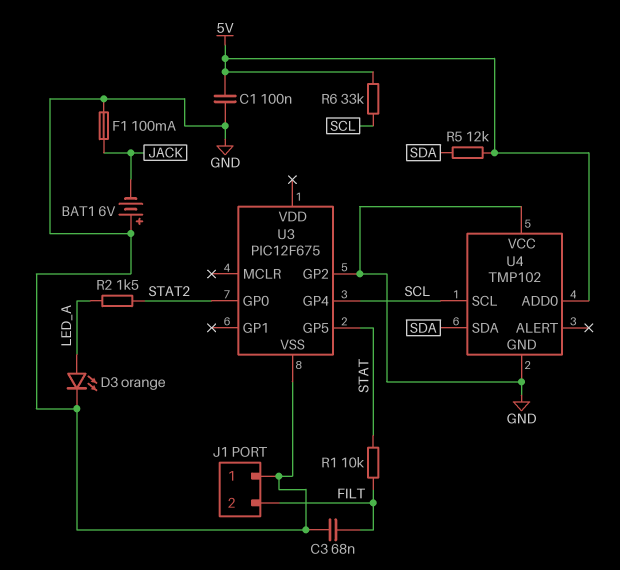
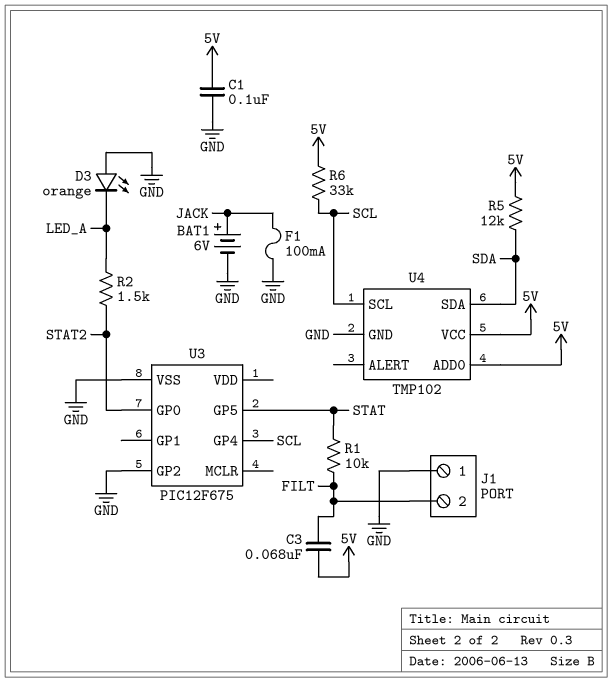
BAT1: 6V (plus GND, minus JACK) -> 6V (plus JACK, minus GND)
C3: 68nF (FILT, GND) -> 68nF (5V, FILT)
D3: LED orange (A LED_A, K GND) -> LED orange (A GND, K LED_A)
U4 pin VCC: GND -> 5V

